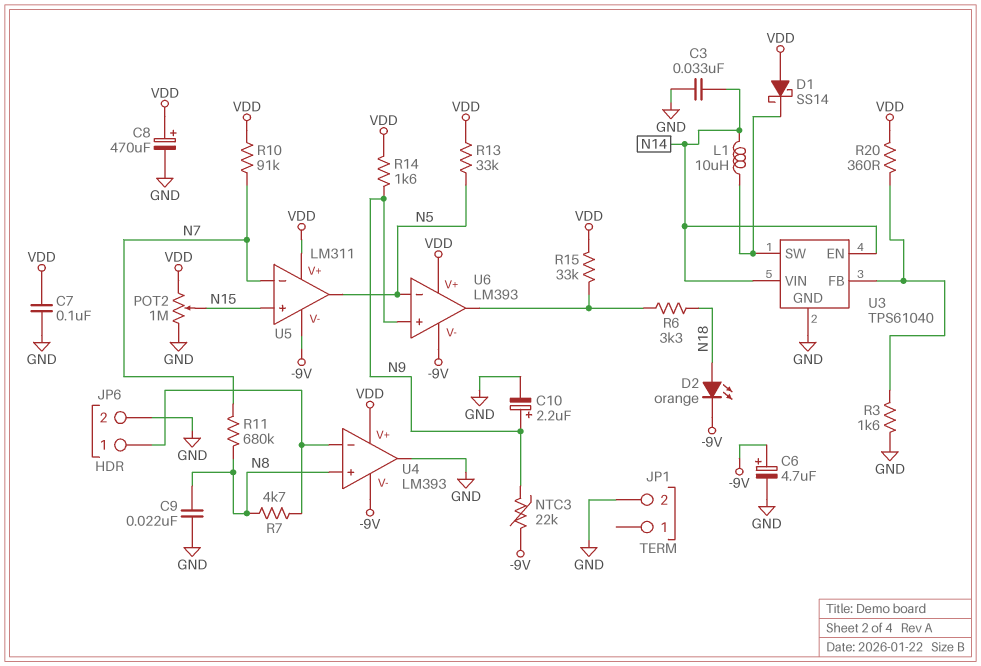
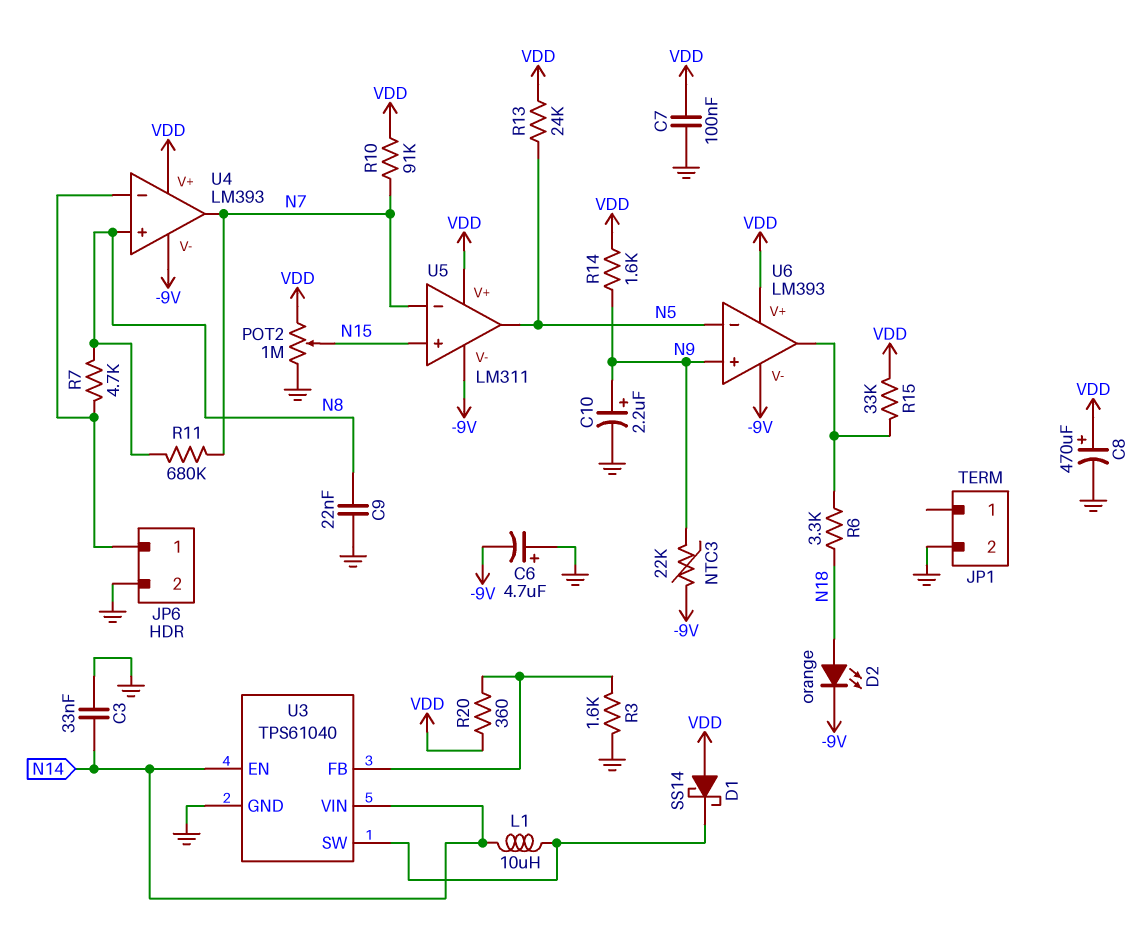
C6: 4.7uF (plus -9V, minus GND) -> 4.7uF (plus GND, minus -9V)
R13: 33k (N5, VDD) -> 24k (N5, VDD)
U4 pin out: GND -> N7

